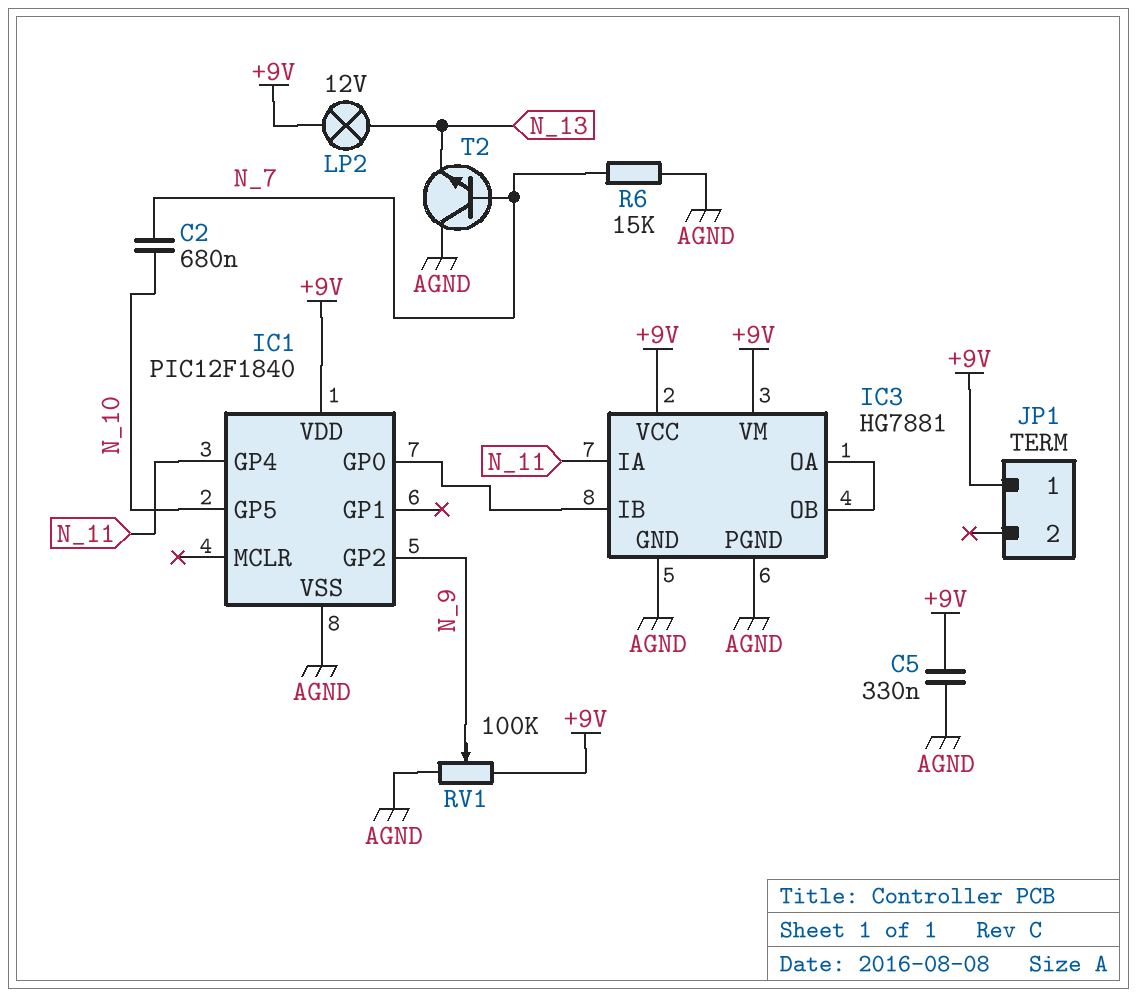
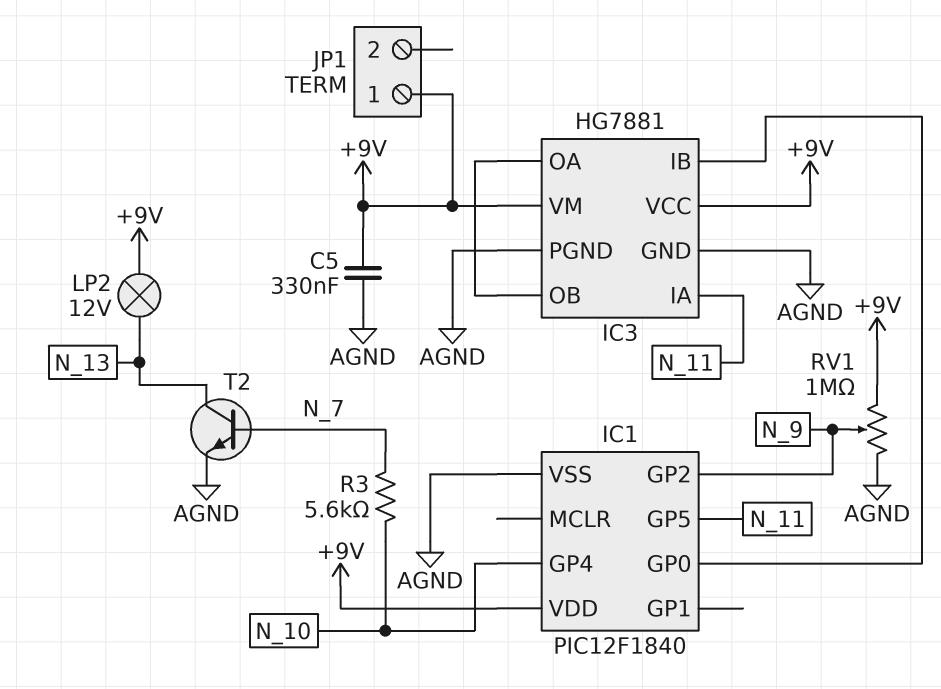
C2: 680nF (N_7, N_10) -> none
IC1 pin GP4: N_11 -> N_10
IC1 pin GP5: N_10 -> N_11
R3: none -> 5.6k (N_7, N_10)
R6: 15k (AGND, N_7) -> none
RV1: 100k (+9V, AGND, wiper N_9) -> 1M (+9V, AGND, wiper N_9)
T2: NPN (B N_7, C AGND, E N_13) -> NPN (B N_7, C N_13, E AGND)

